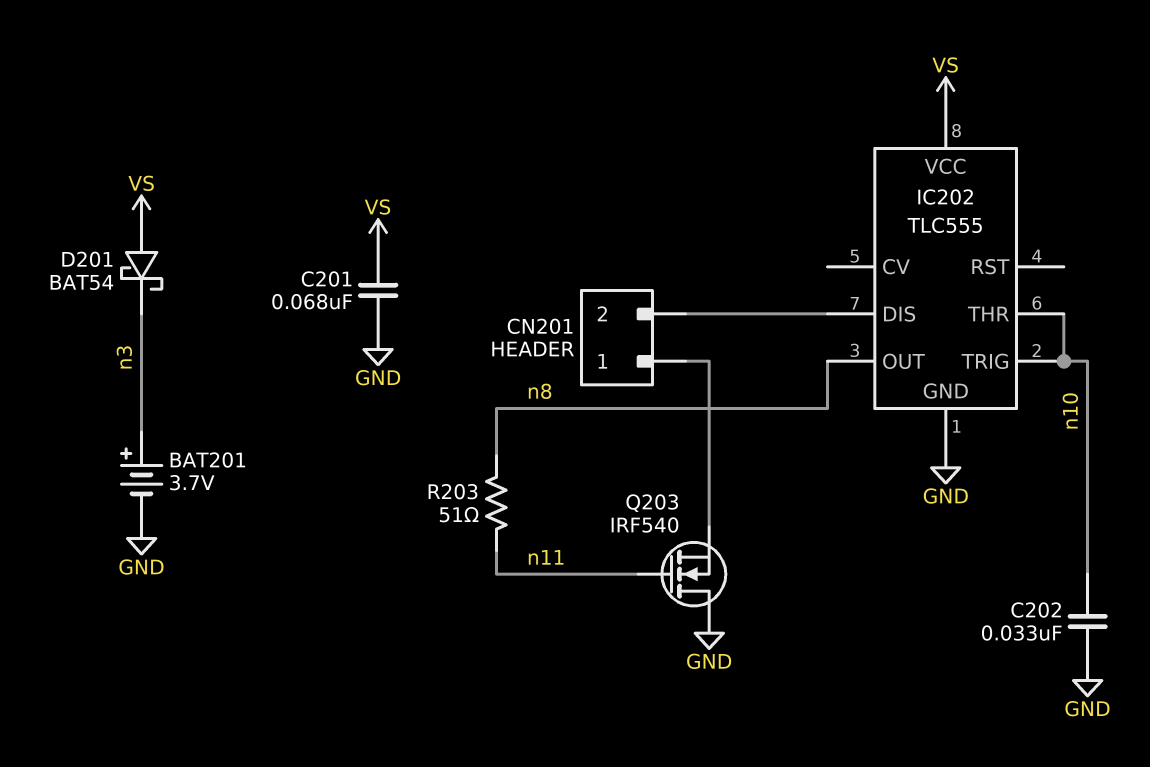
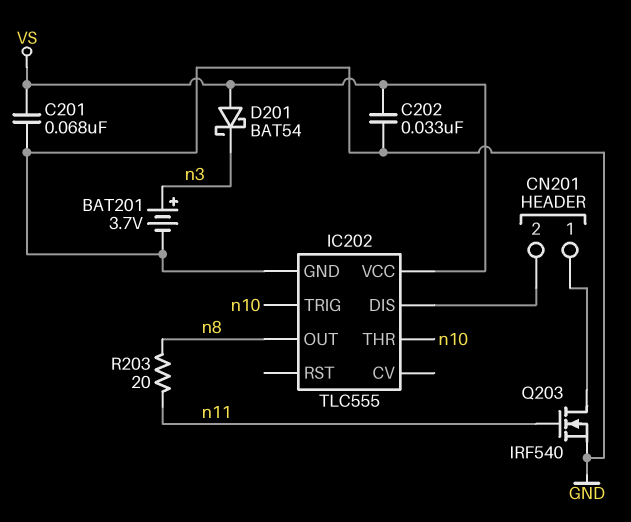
C202: 33nF (GND, n10) -> 33nF (GND, VS)
Q203: NMOS IRF540 (G n11, D GND, S CN201/1) -> NMOS IRF540 (G n11, D CN201/1, S GND)
R203: 51 (n8, n11) -> 20 (n8, n11)

